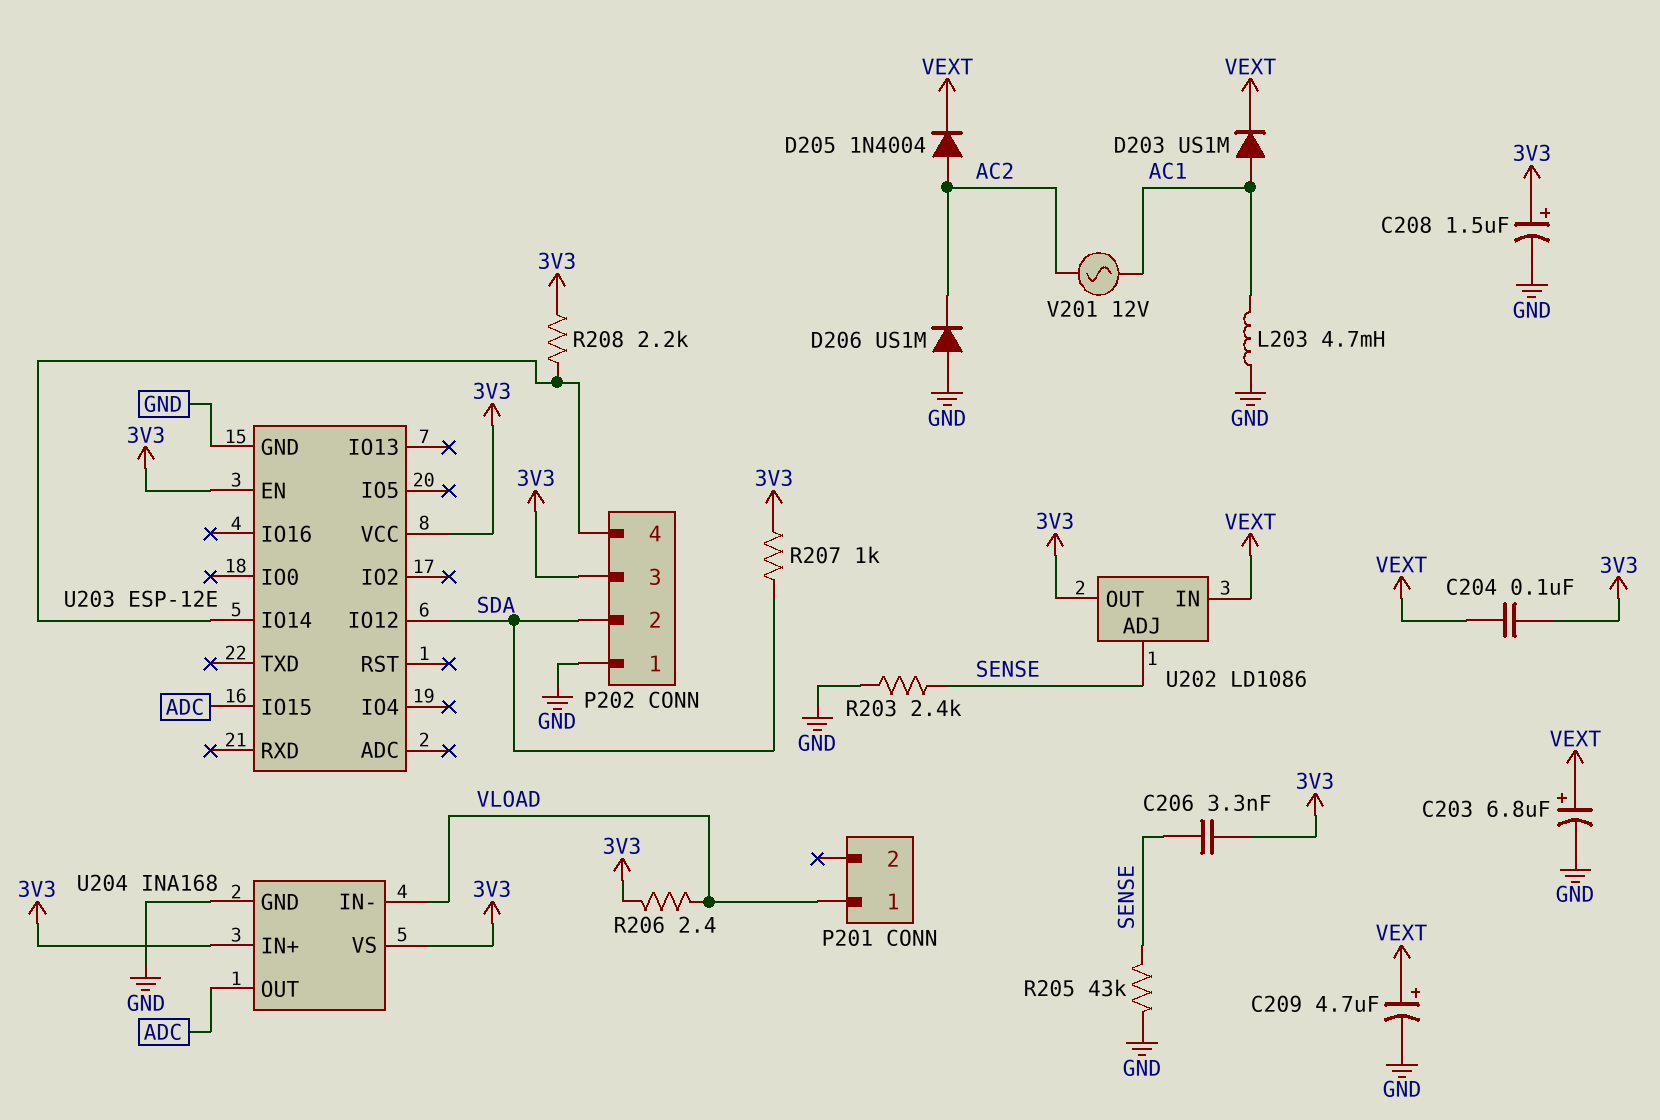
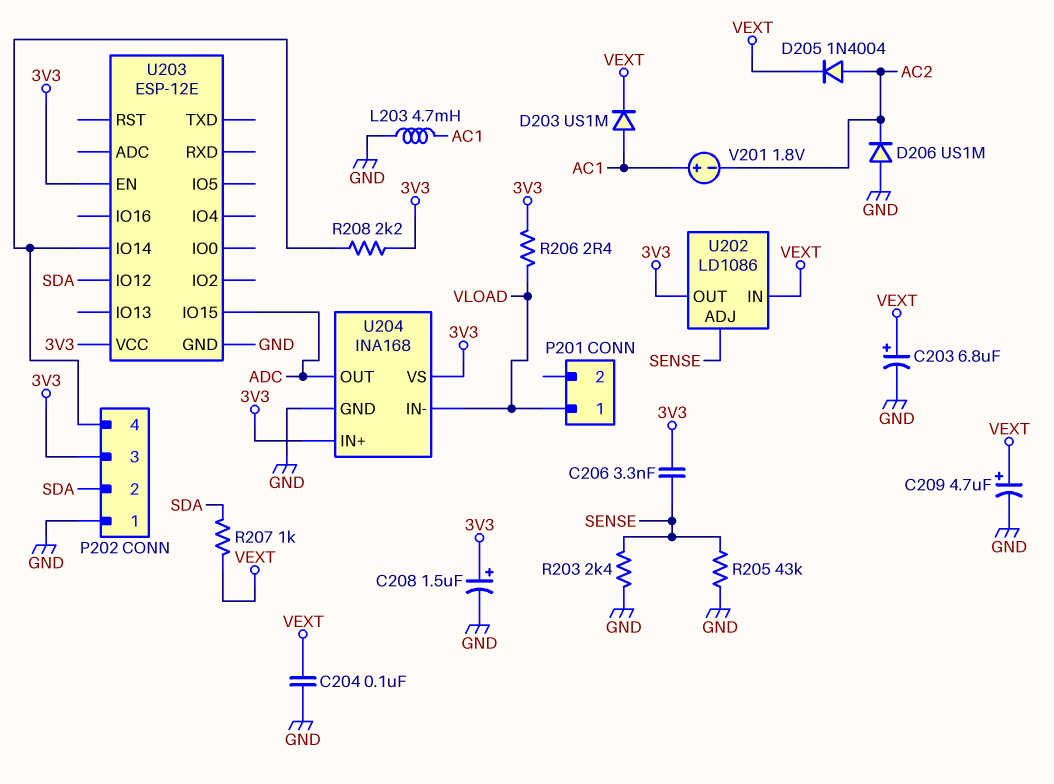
C204: 100nF (3V3, VEXT) -> 100nF (GND, VEXT)
R207: 1k (3V3, SDA) -> 1k (SDA, VEXT)
V201: AC 12V (AC1, AC2) -> 1.8V (plus AC1, minus AC2)

